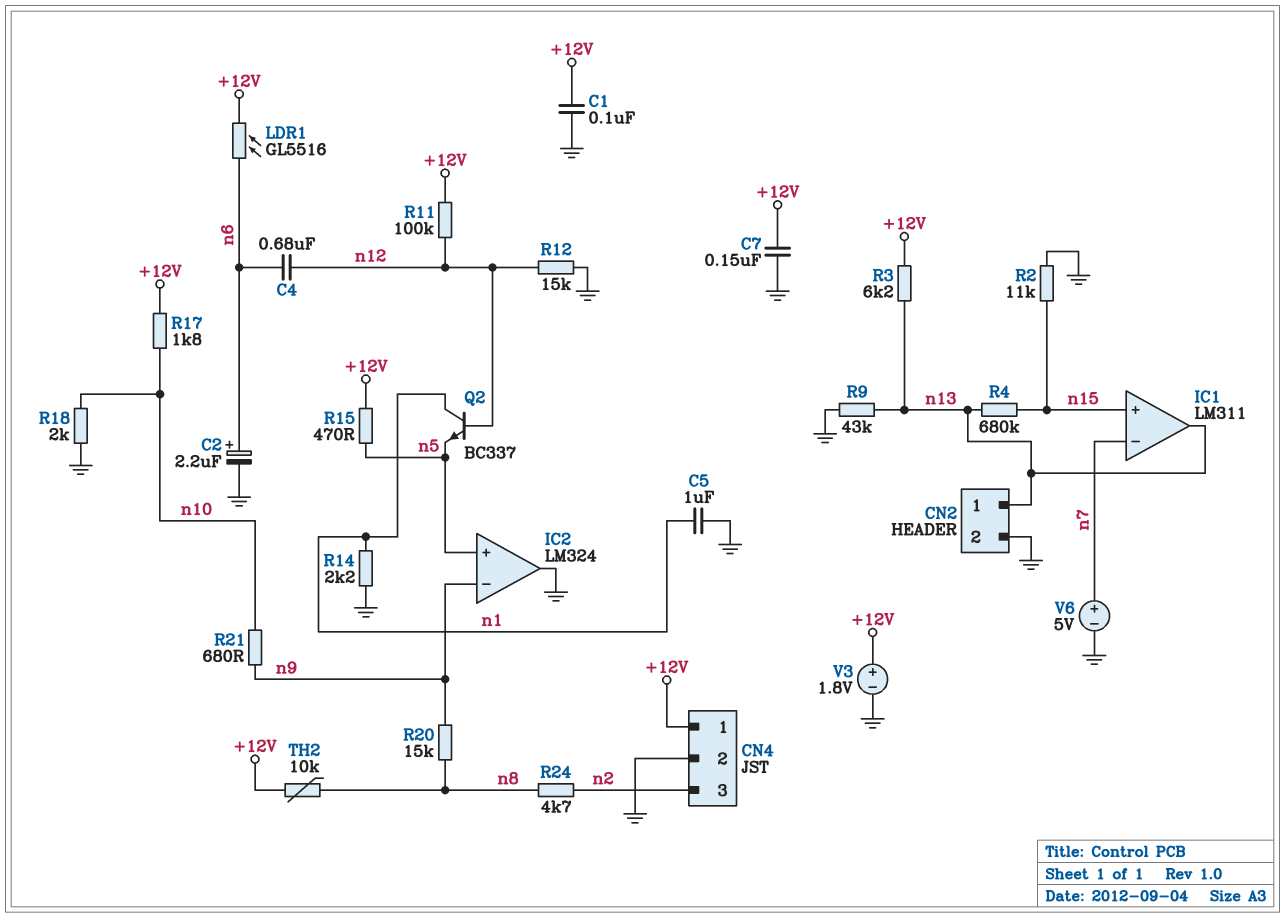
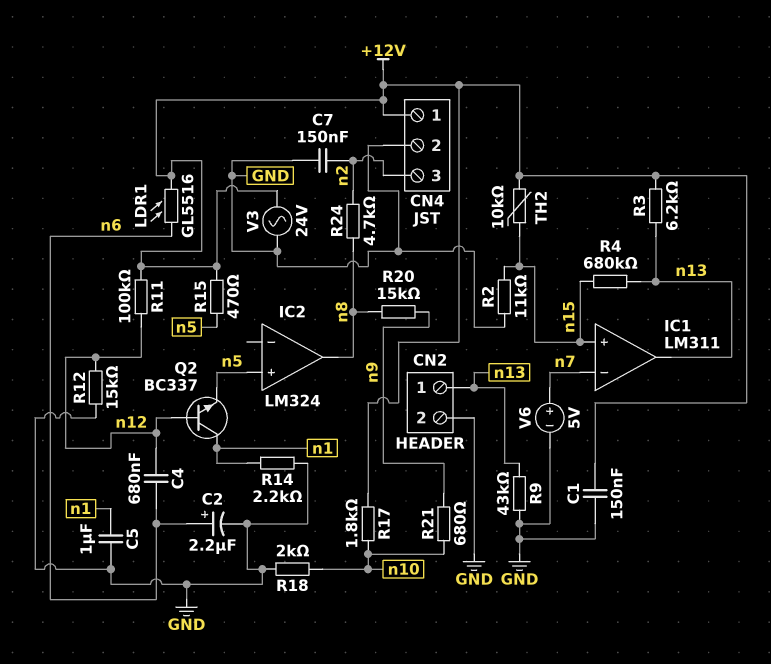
C1: 100nF (+12V, GND) -> 150nF (+12V, GND)
C7: 150nF (+12V, GND) -> 150nF (GND, n2)
IC2 pin in-: n9 -> none
IC2 pin out: GND -> n8
TH2: 10k (+12V, n8) -> 10k (+12V, n15)
V3: 1.8V (plus +12V, minus GND) -> AC 24V (+12V, GND)

